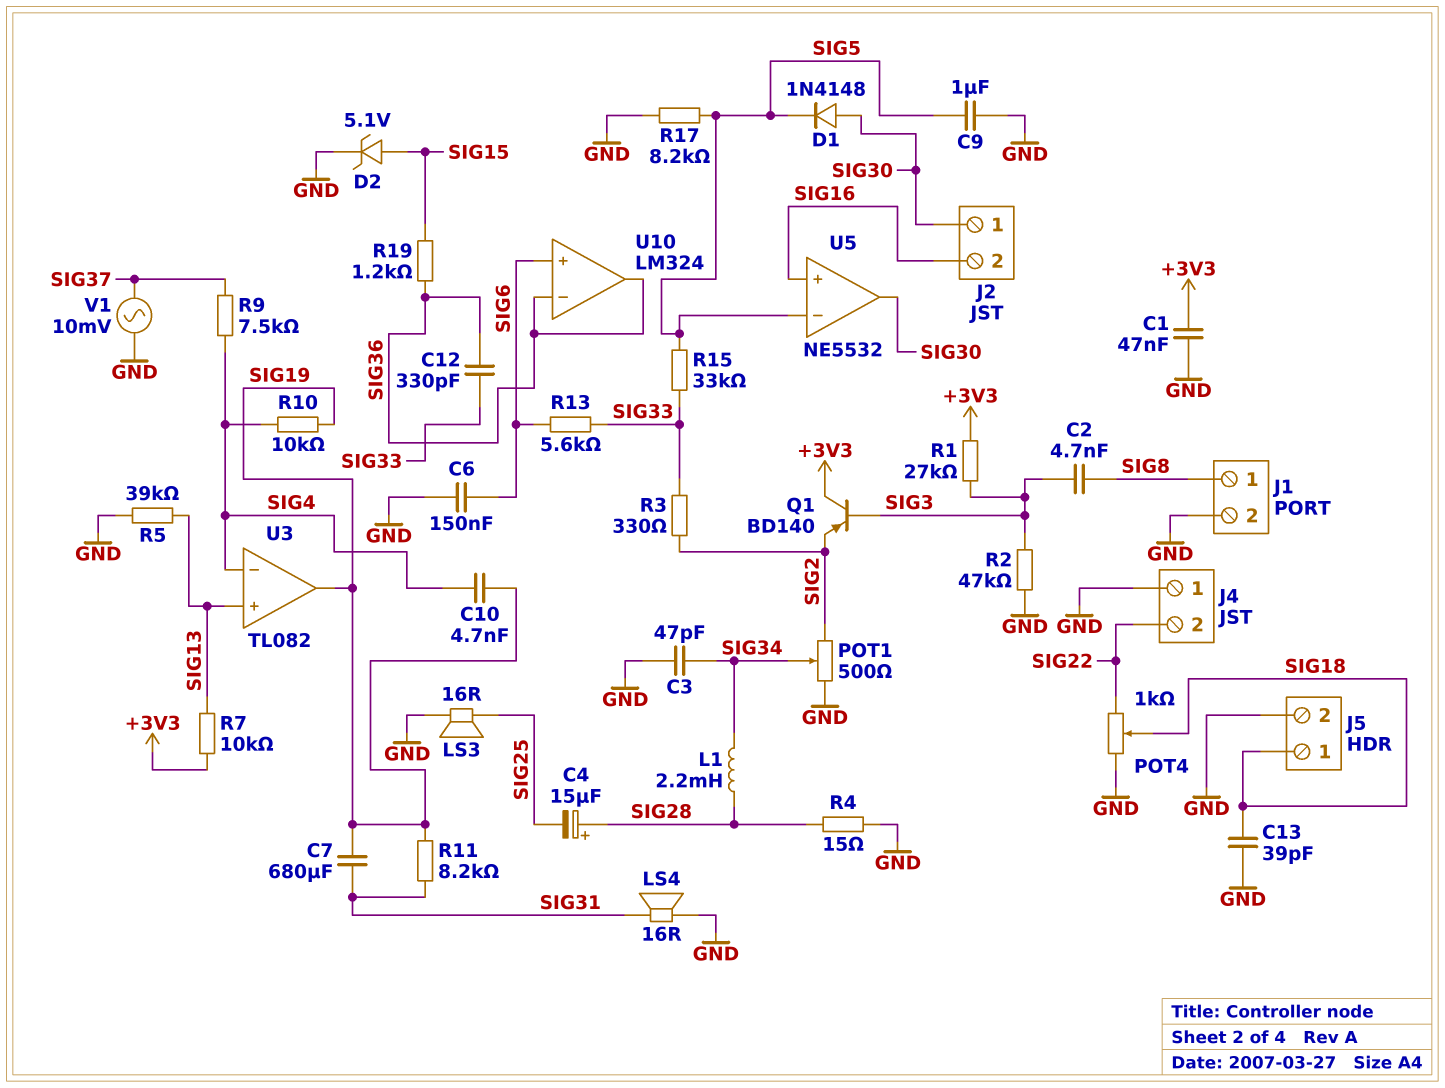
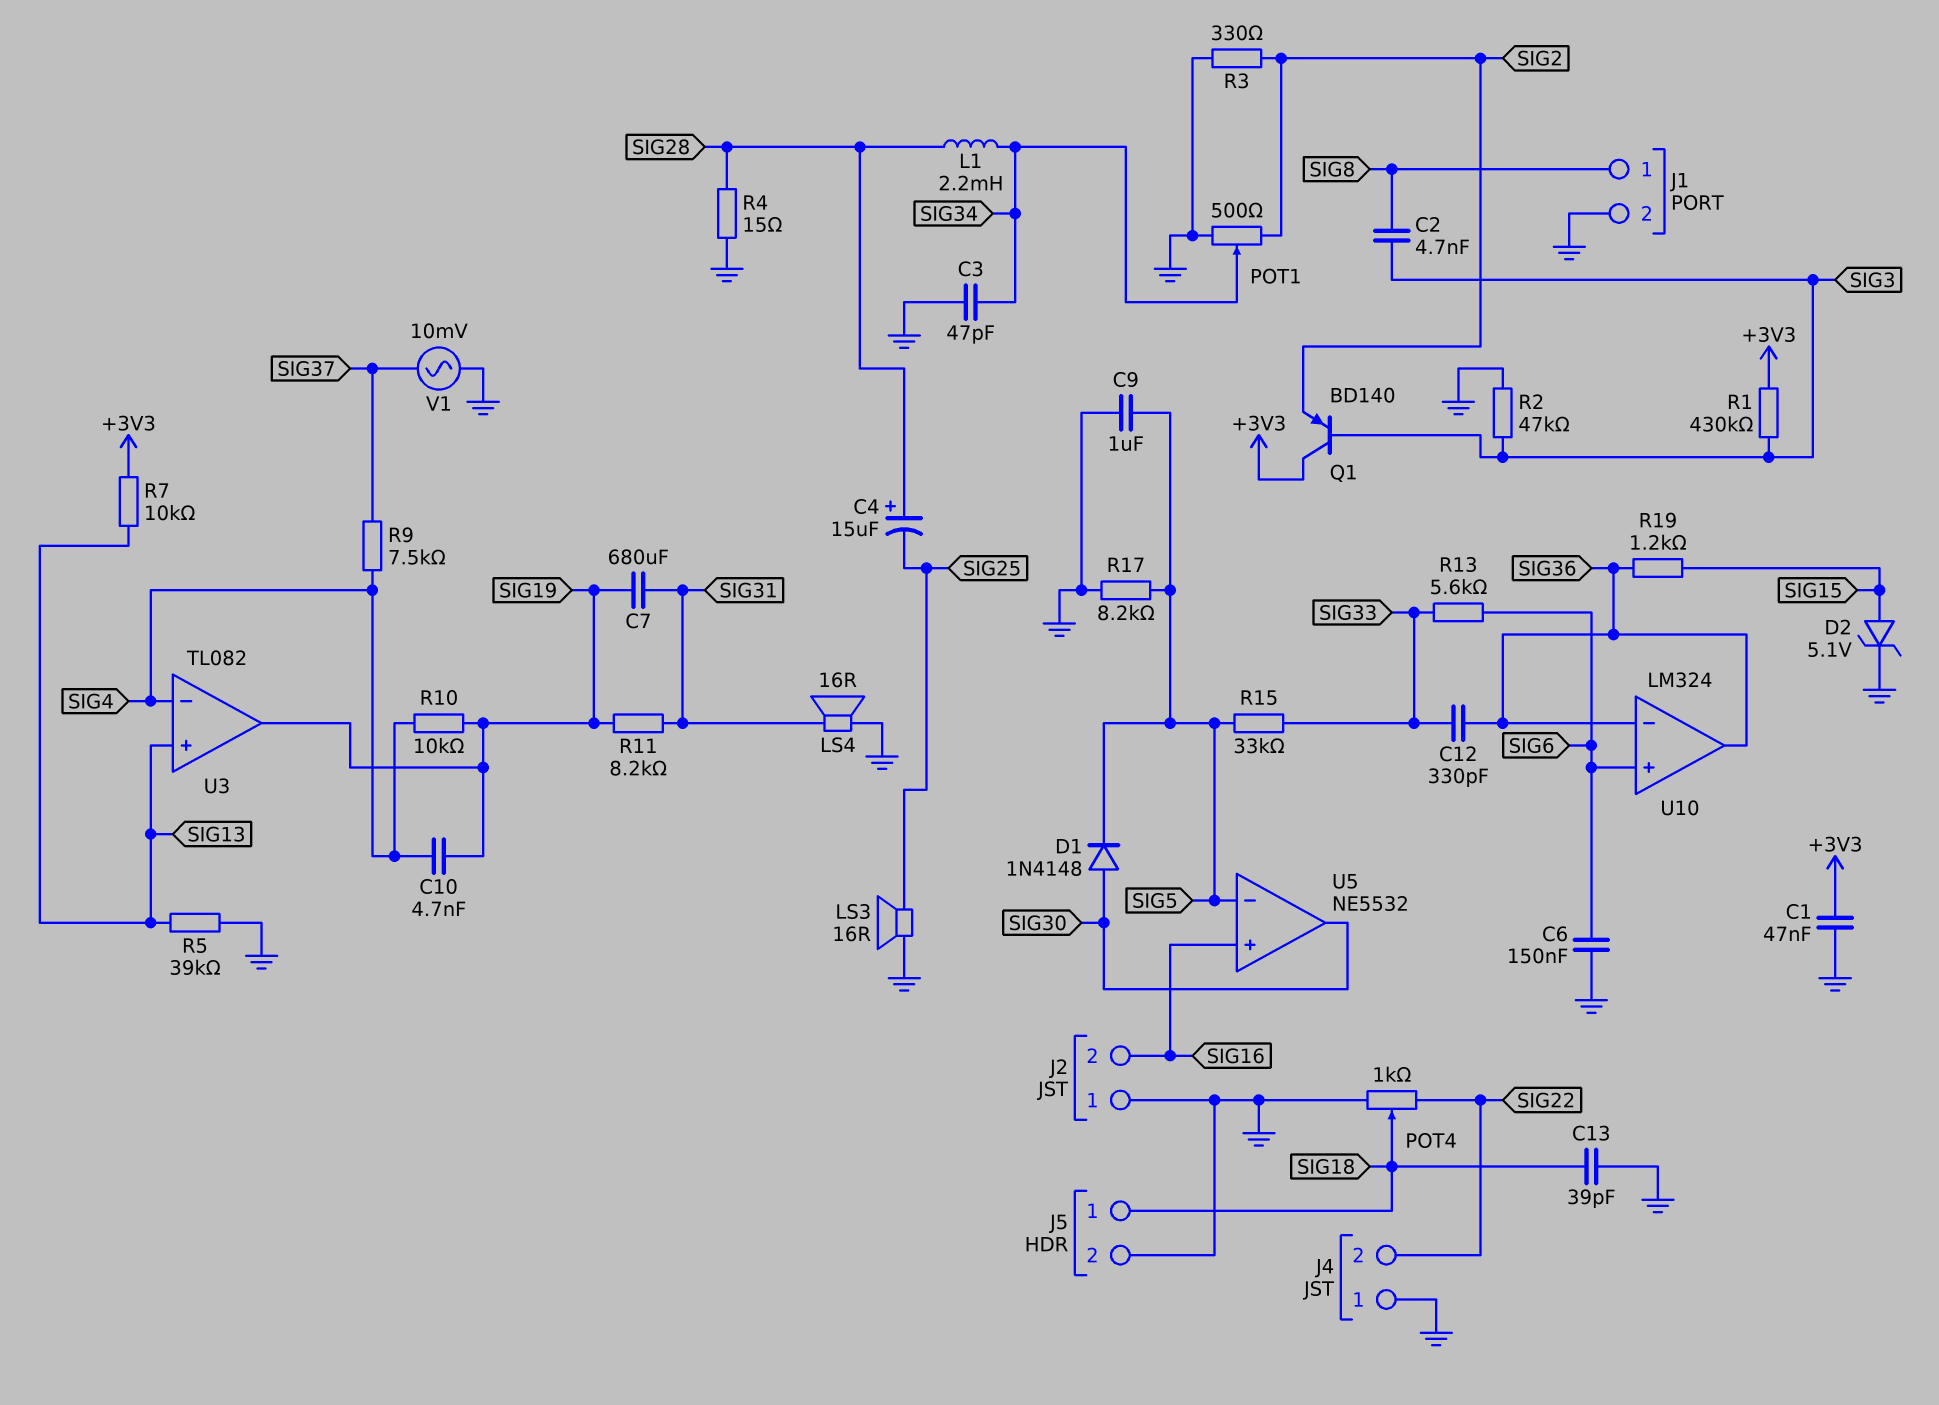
J2 pin 1: SIG30 -> GND
R1: 27k (+3V3, SIG3) -> 430k (+3V3, SIG3)
R3: 330 (SIG2, SIG33) -> 330 (GND, SIG2)

